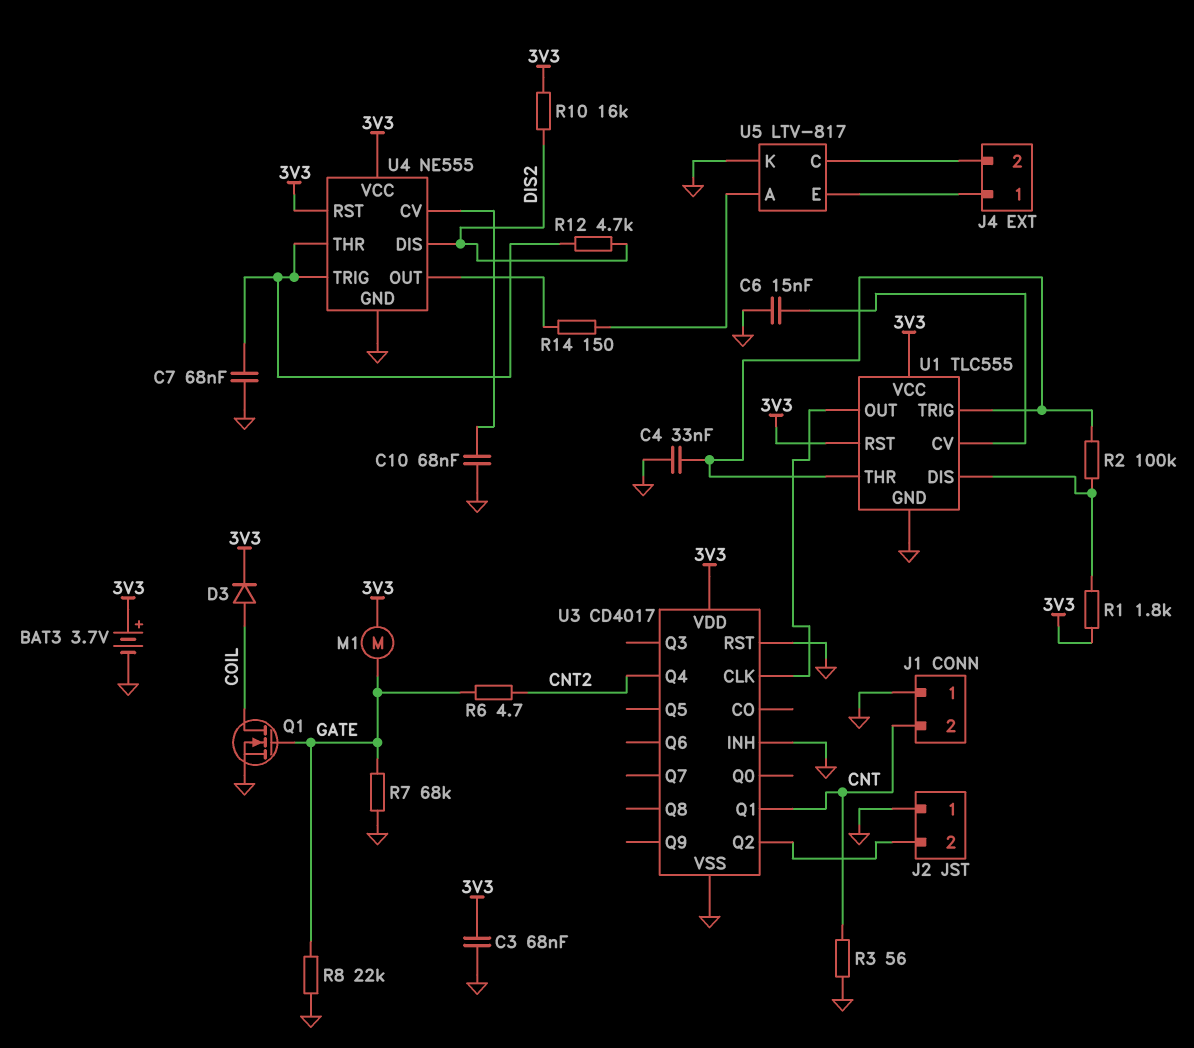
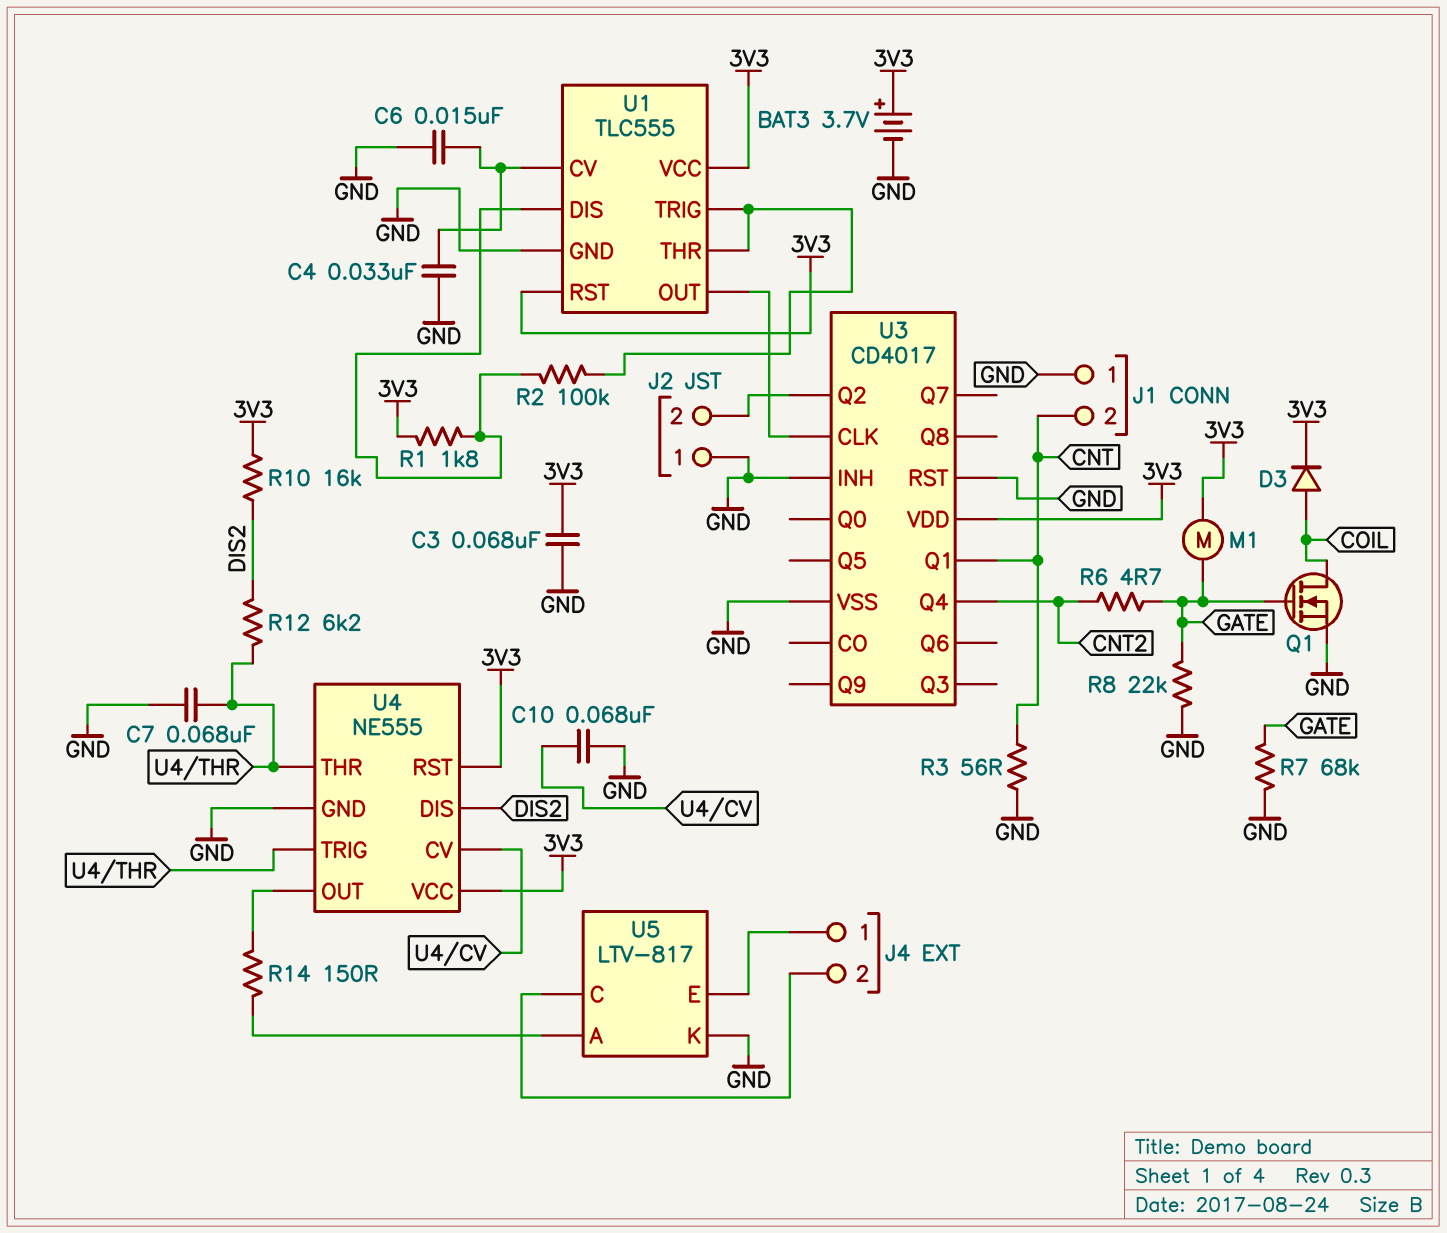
C4: 33nF (GND, U1/THR) -> 33nF (GND, U1/CV)
R12: 4.7k (DIS2, U4/THR) -> 6.2k (DIS2, U4/THR)

